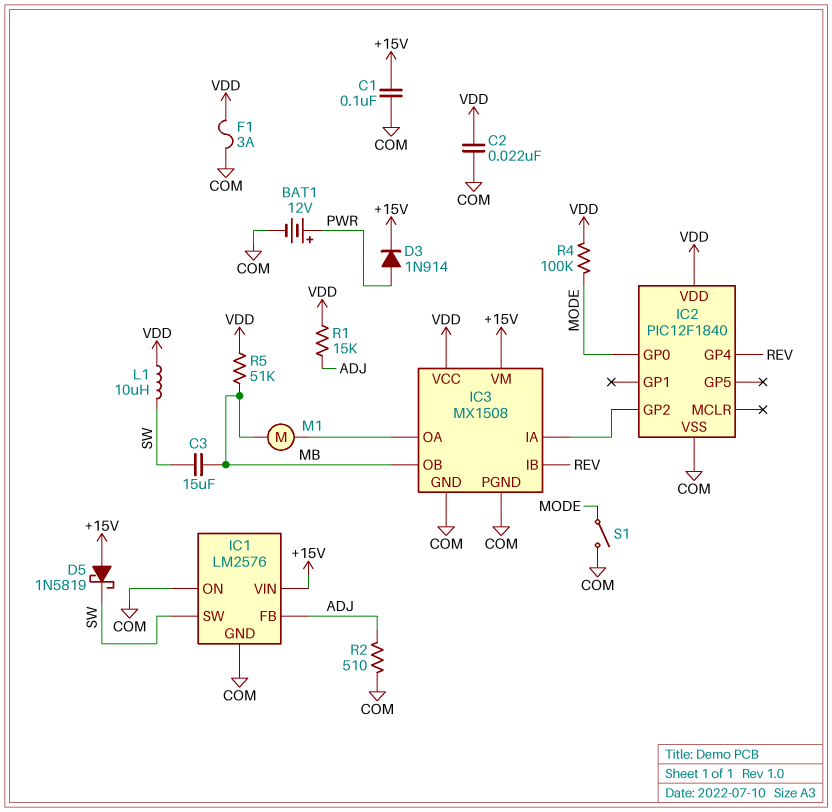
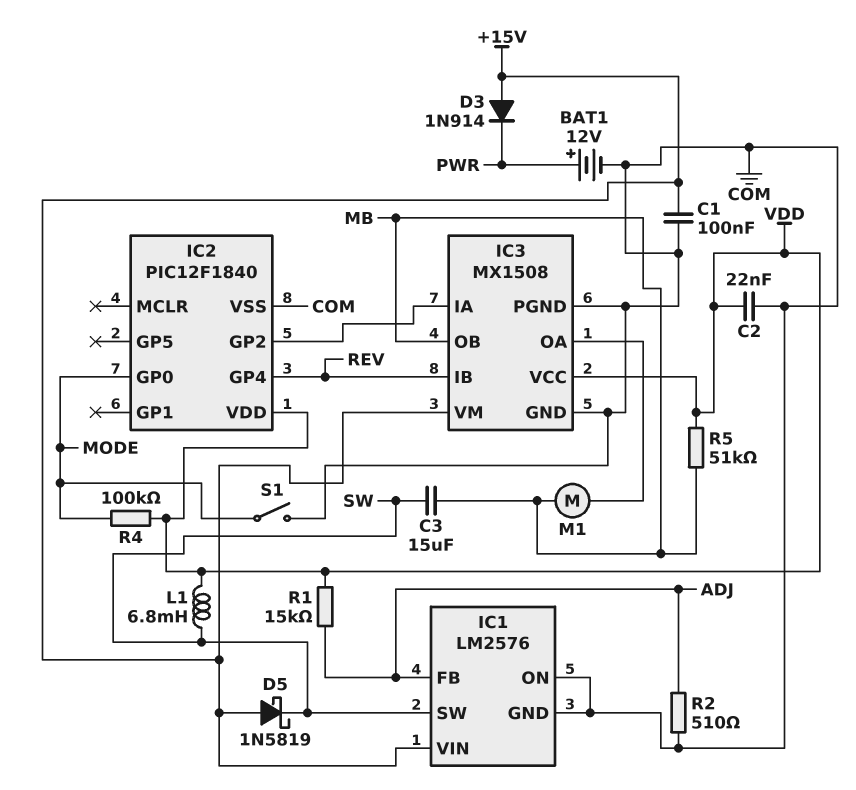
D3: diode 1N914 (A PWR, K +15V) -> diode 1N914 (A +15V, K PWR)
F1: 3A (COM, VDD) -> none
L1: 10uH (SW, VDD) -> 6.8mH (SW, VDD)

